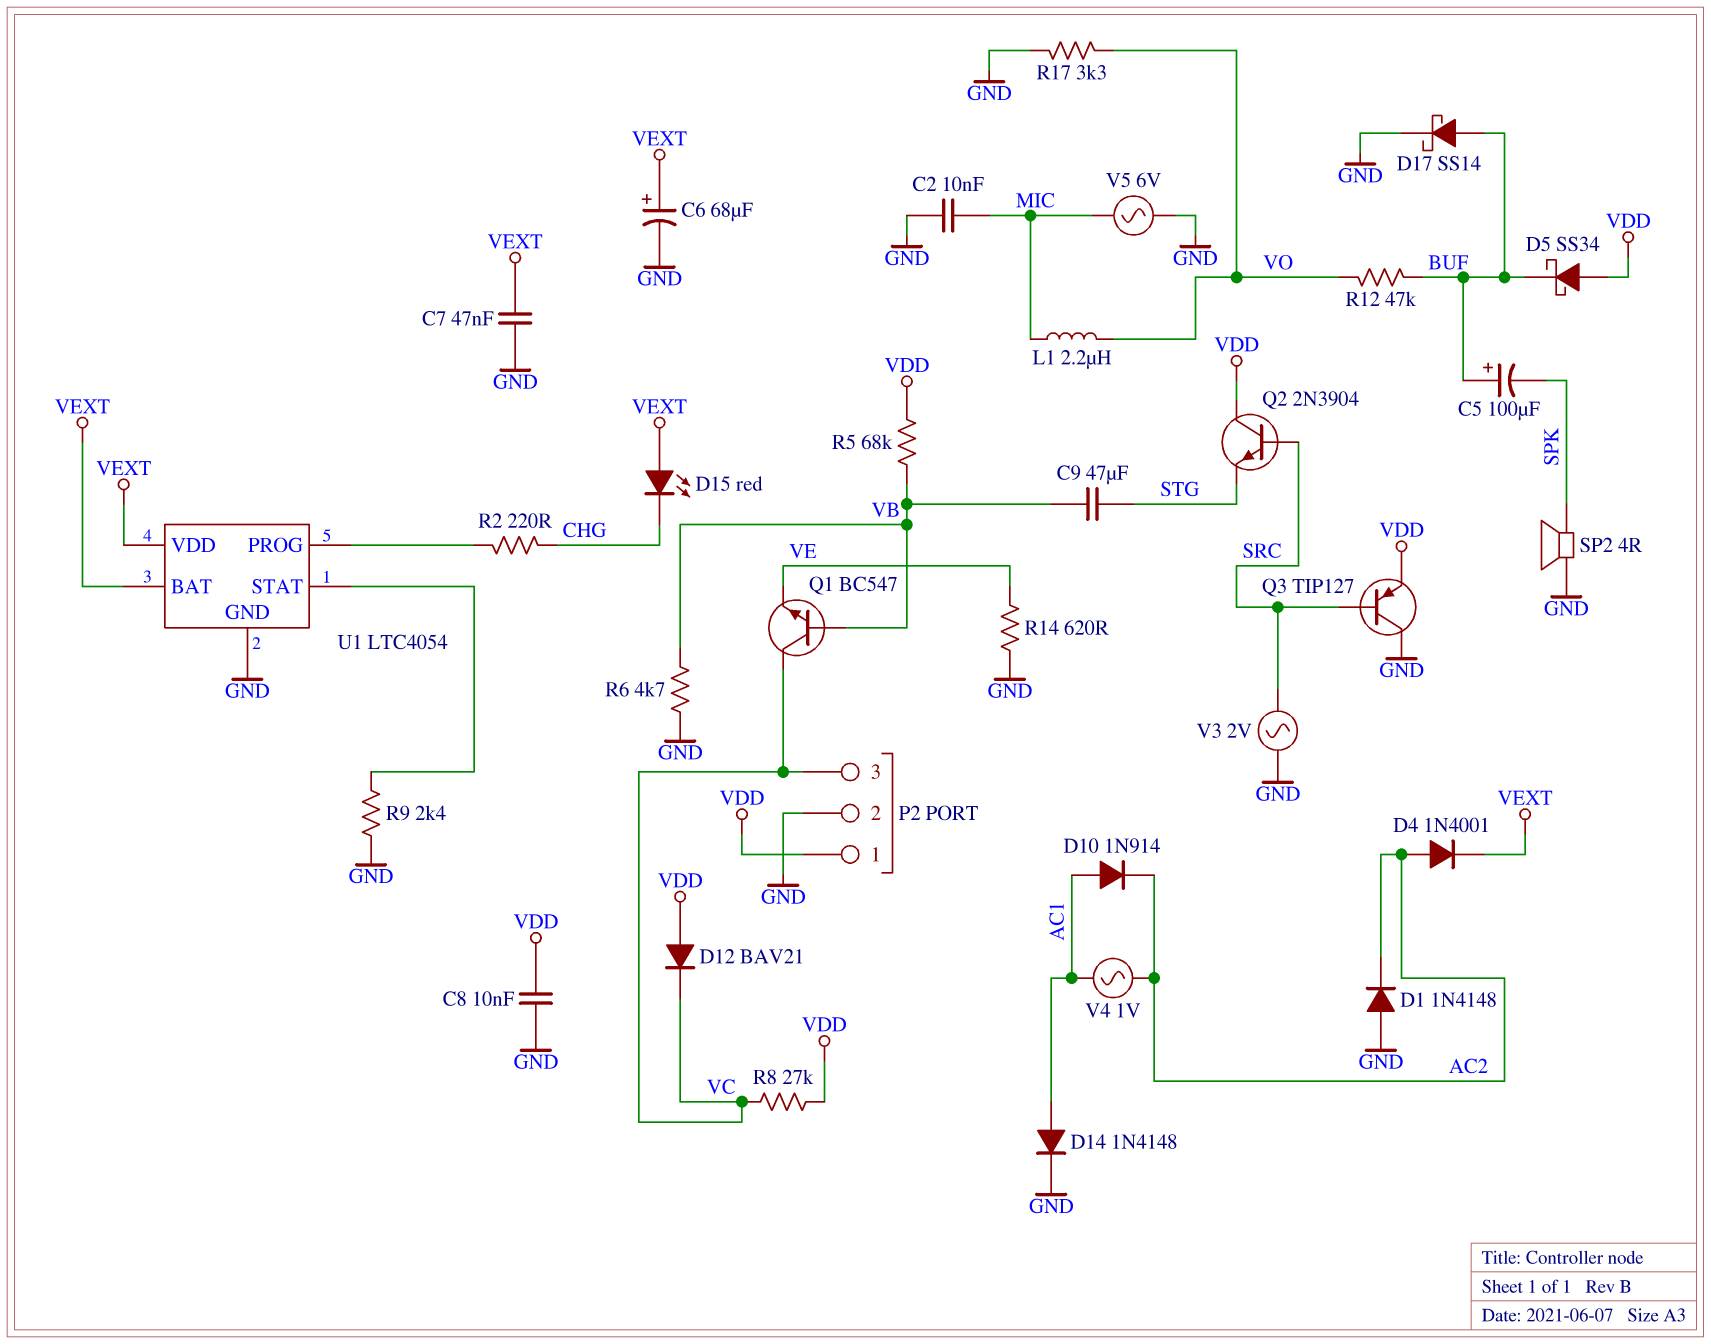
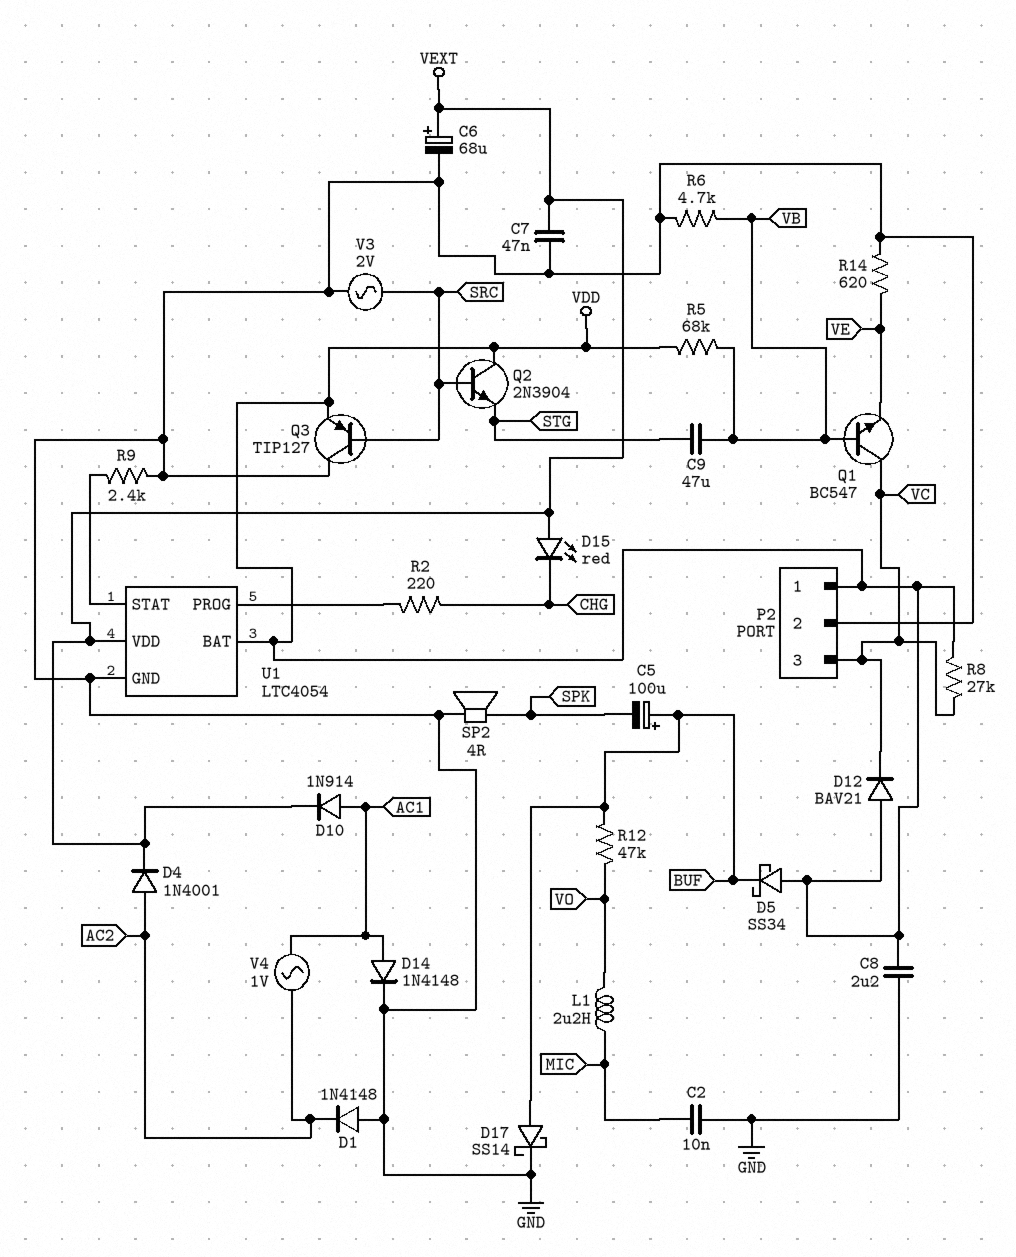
C8: 10nF (GND, VDD) -> 2.2uF (GND, VDD)
D10: diode 1N914 (A AC1, K AC2) -> diode 1N914 (A AC1, K VEXT)
R17: 3.3k (GND, VO) -> none
U1 pin BAT: VEXT -> VDD
V5: AC 6V (GND, MIC) -> none

